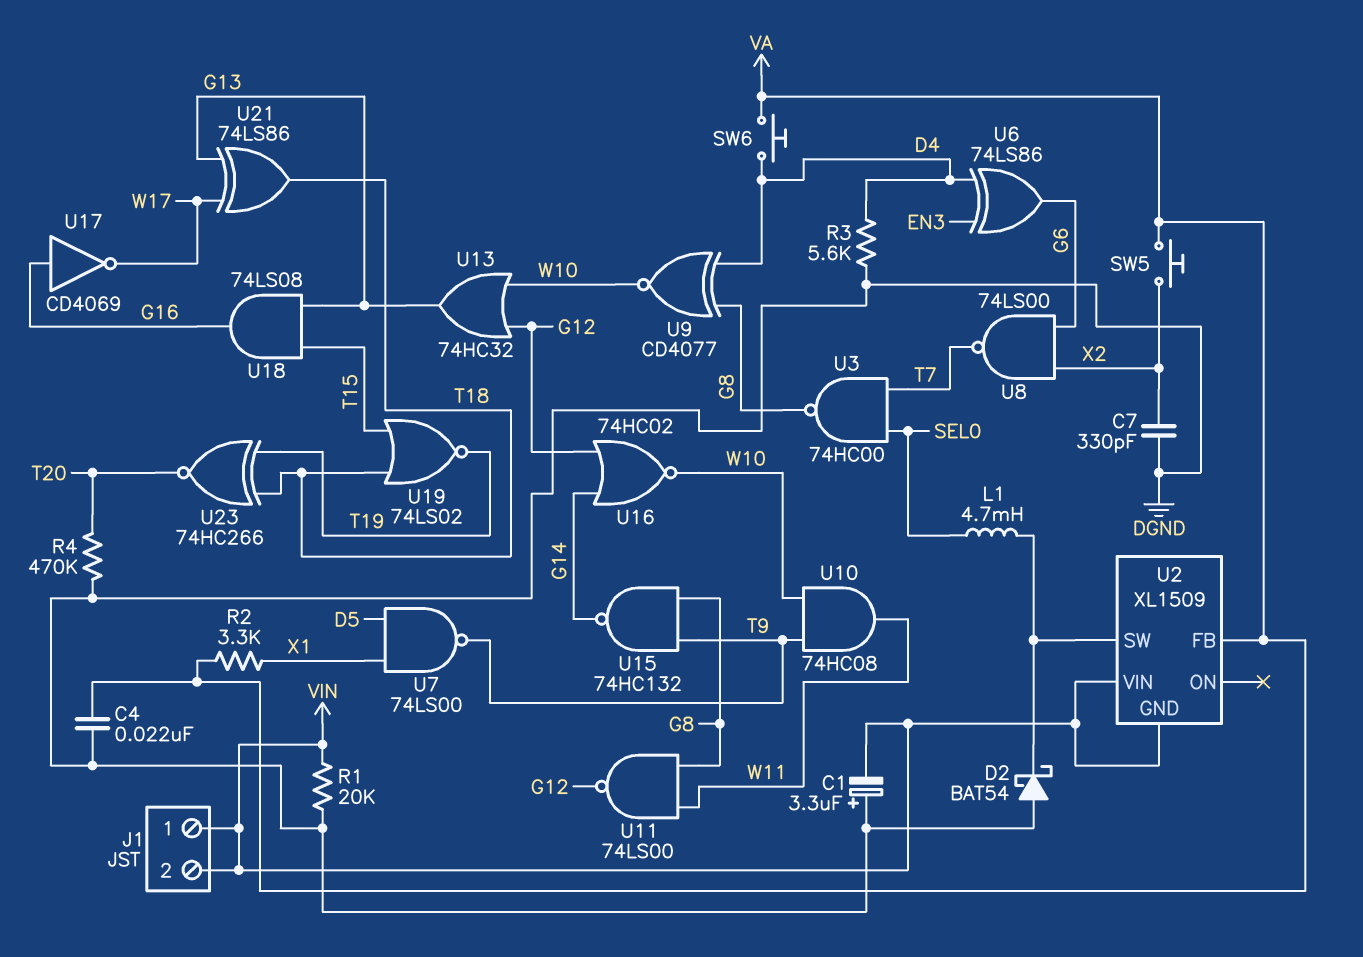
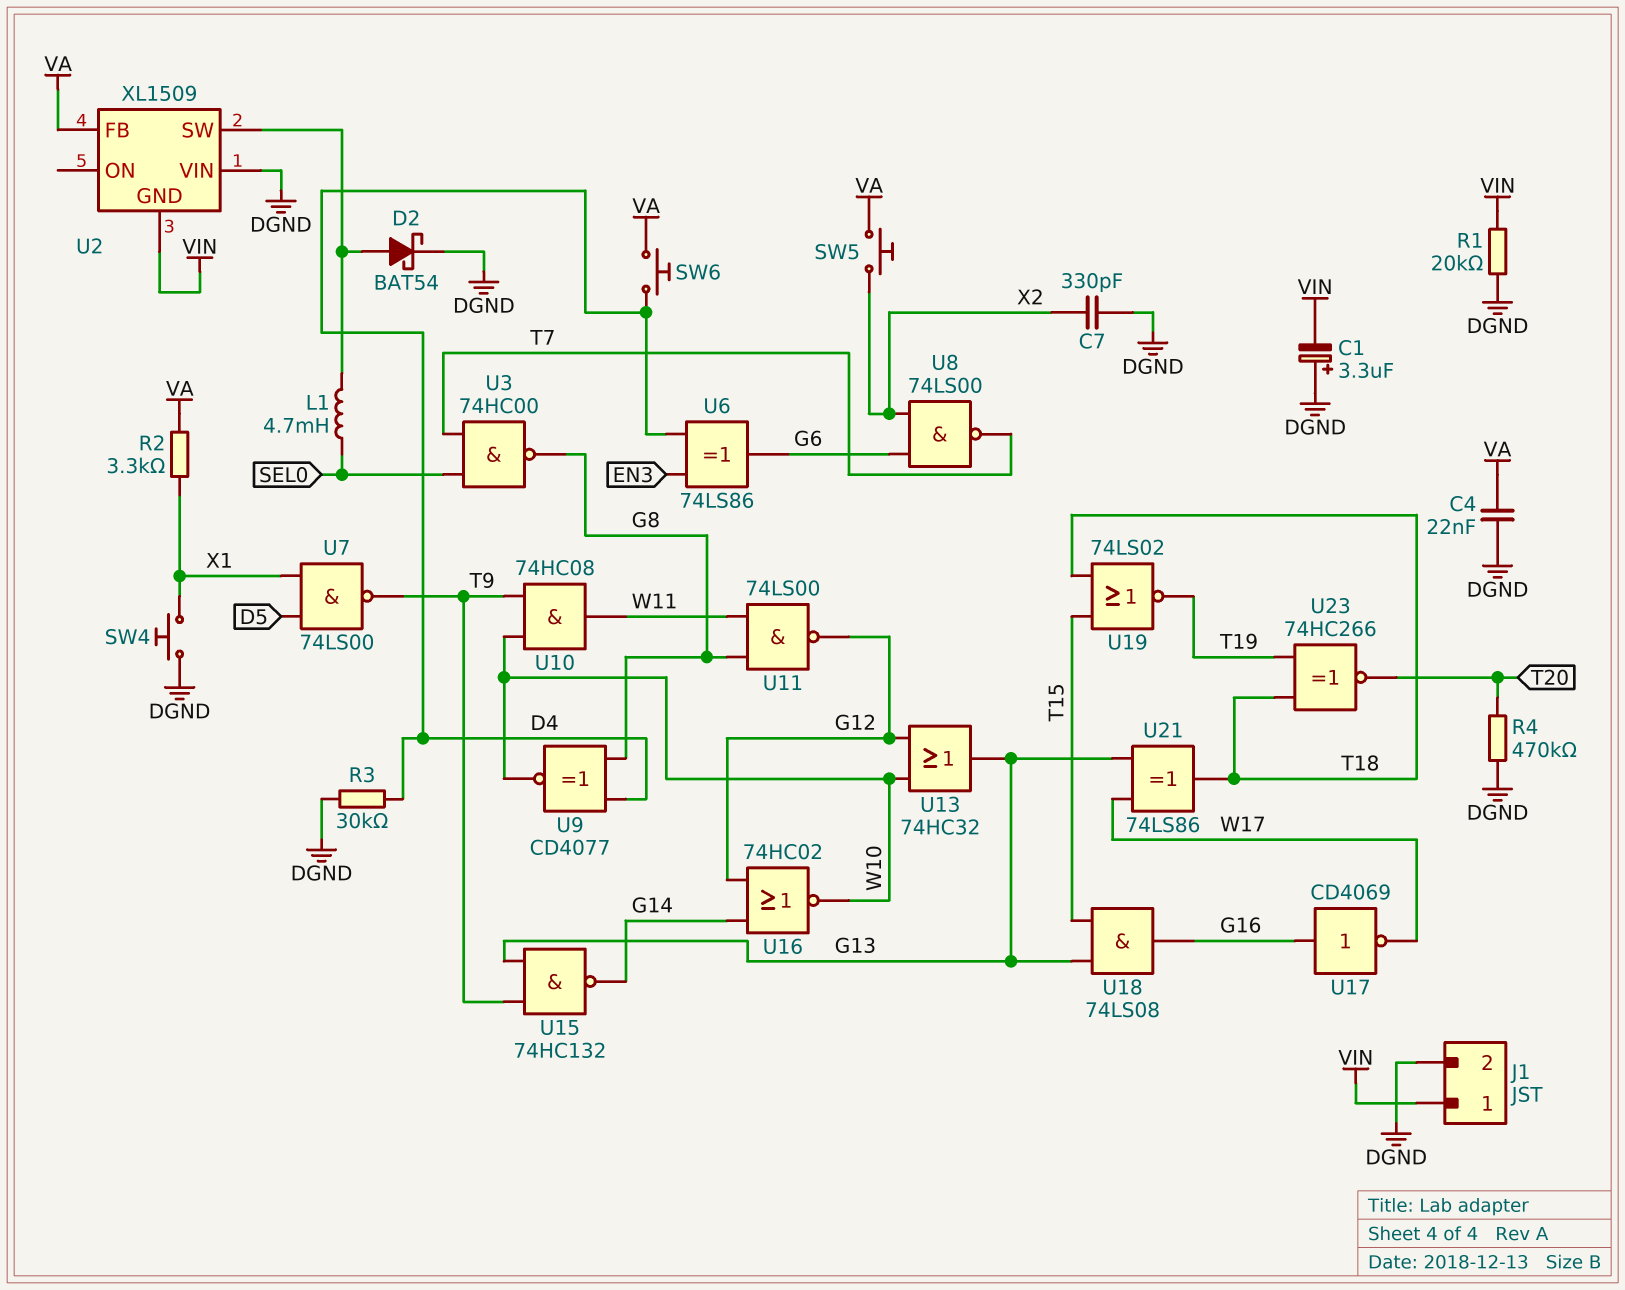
D2: schottky BAT54 (A DGND, K U2/SW) -> schottky BAT54 (A U2/SW, K DGND)
J1 pin 2: VIN -> DGND
R3: 5.6k (D4, DGND) -> 30k (D4, DGND)
SW4: none -> button (DGND, X1)
U2 pin VIN: VIN -> DGND
U15: NAND 74HC132 (in G8, in T9, out G14) -> NAND 74HC132 (in G13, in T9, out G14)

